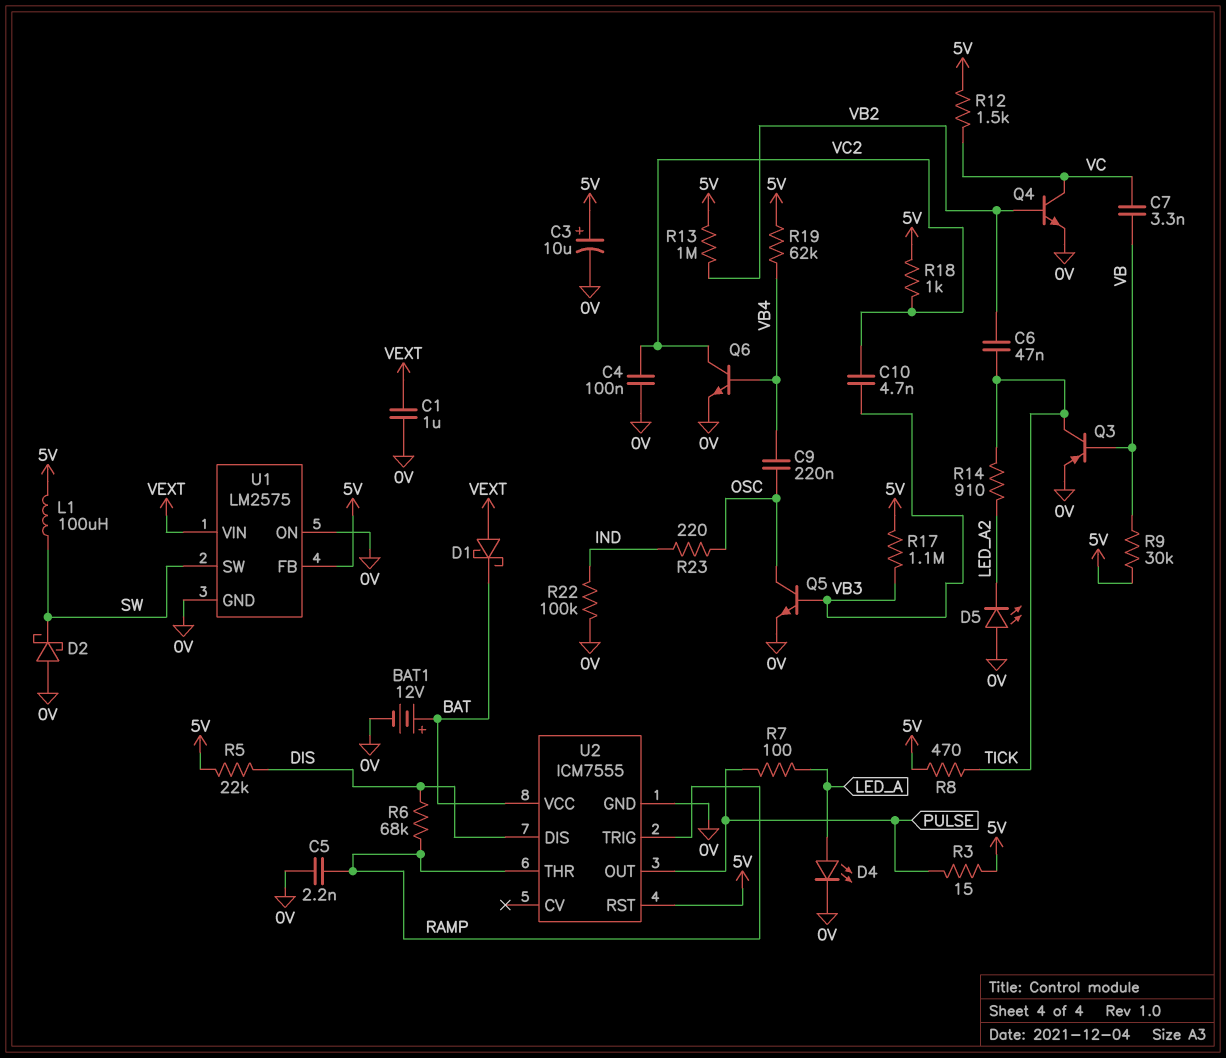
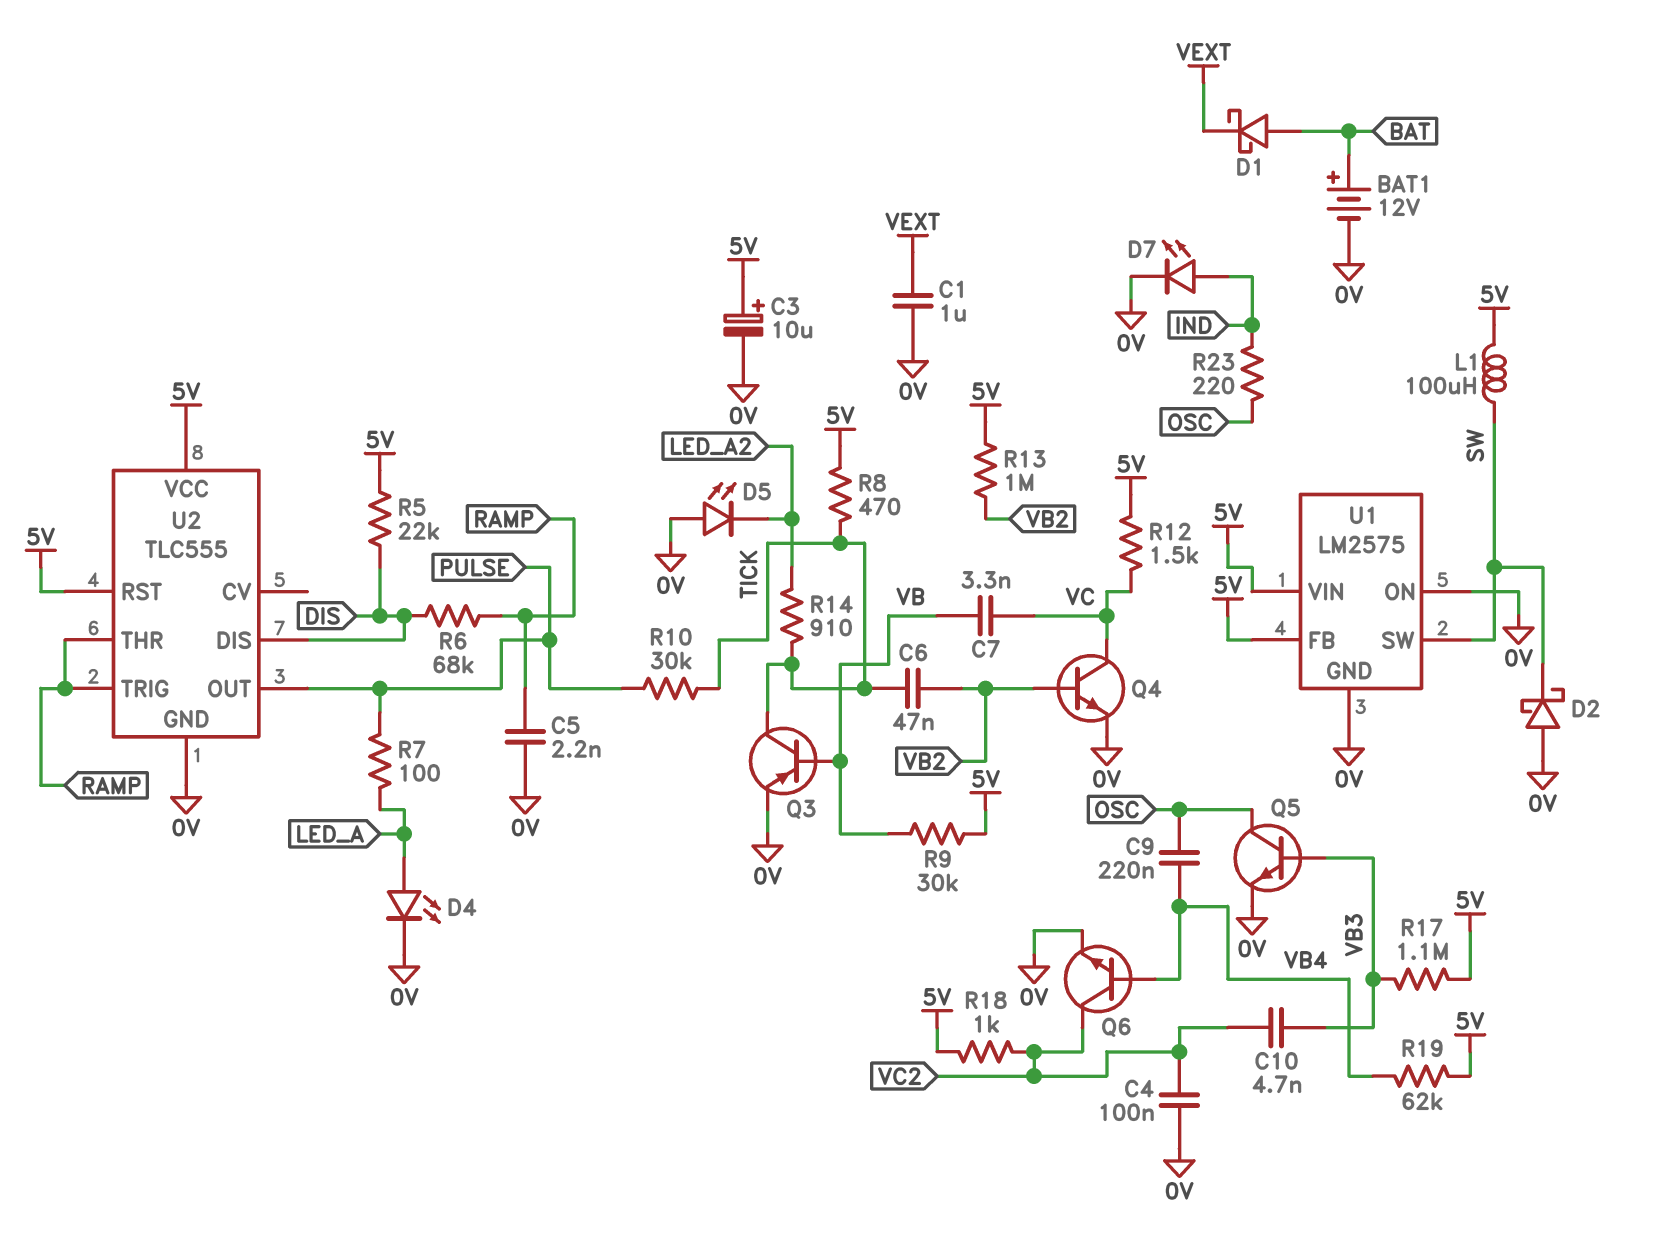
D1: schottky (A VEXT, K BAT) -> schottky (A BAT, K VEXT)
D7: none -> LED (A IND, K 0V)
R3: 15 (5V, PULSE) -> none
R10: none -> 30k (PULSE, TICK)
R22: 100k (0V, IND) -> none
U1 pin VIN: VEXT -> 5V
U2: ICM7555 -> TLC555
U2 pin VCC: BAT -> 5V

